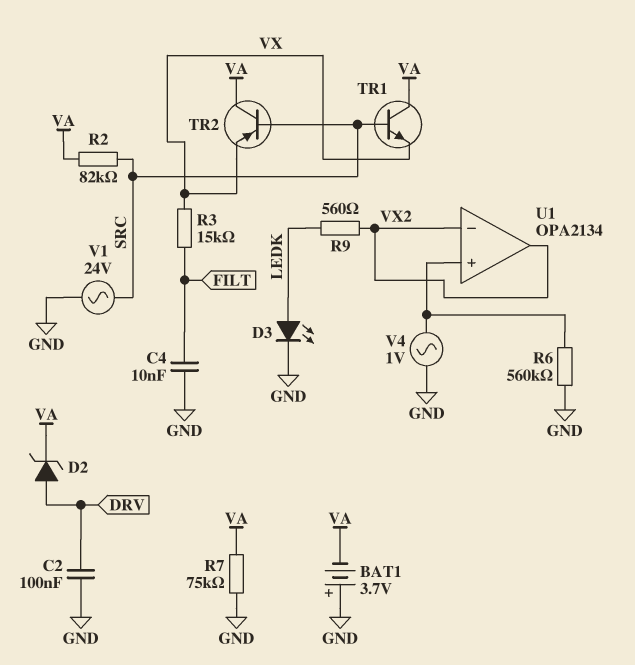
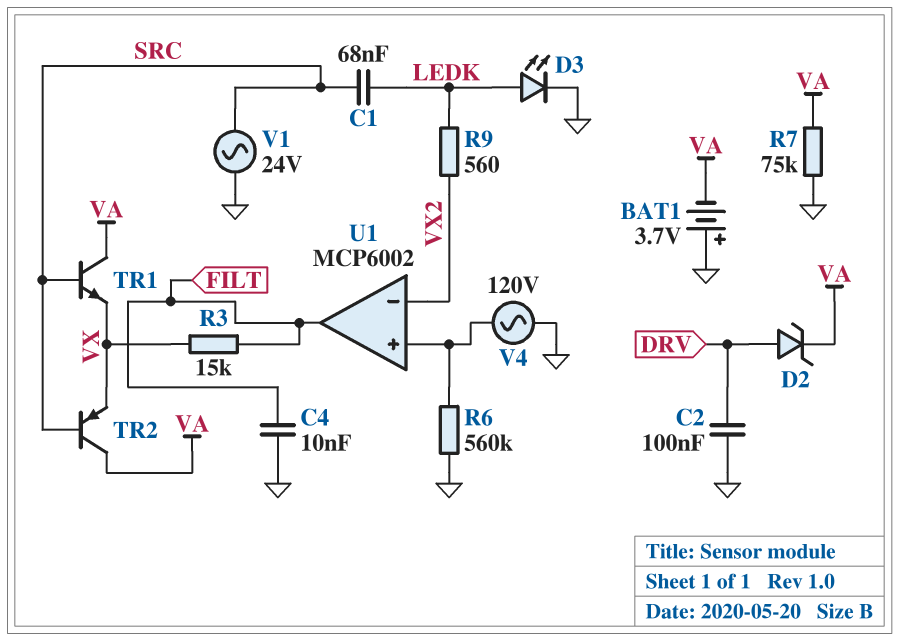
C1: none -> 68nF (LEDK, SRC)
R2: 82k (SRC, VA) -> none
U1: OPA2134 -> MCP6002
U1 pin out: VX2 -> FILT
V4: AC 1V (GND, U1/in+) -> AC 120V (GND, U1/in+)

